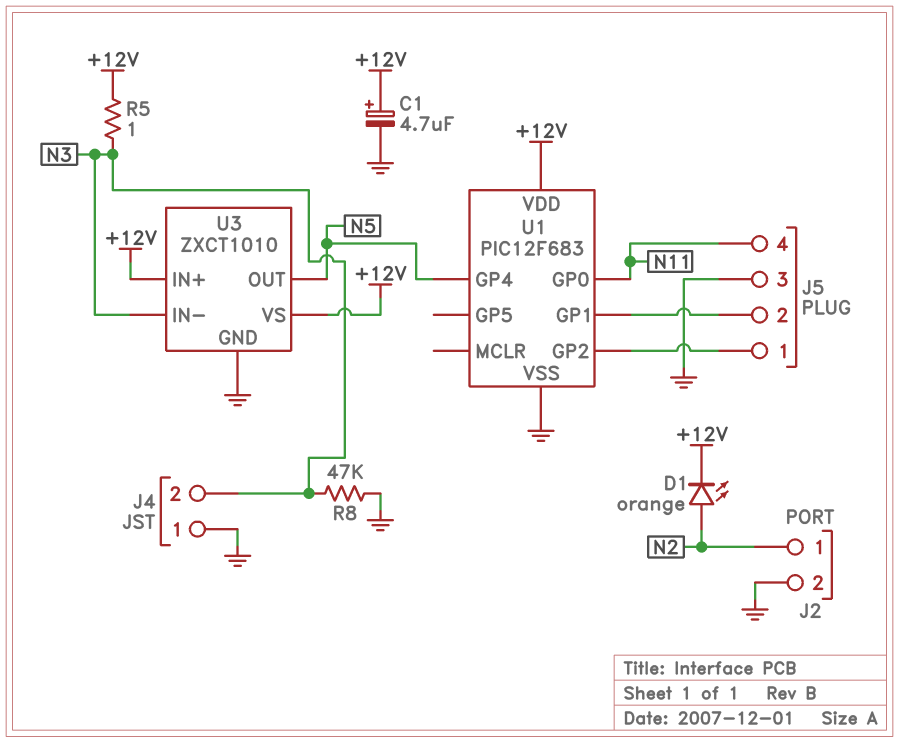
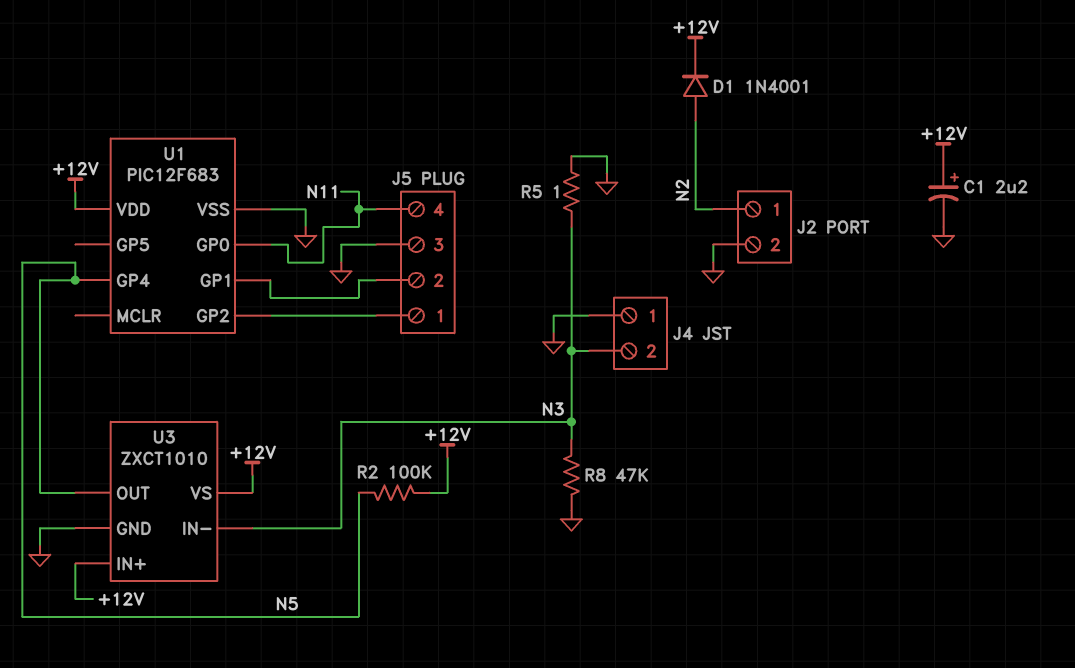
C1: 4.7uF (plus +12V, minus GND) -> 2.2uF (plus +12V, minus GND)
D1: LED orange (A N2, K +12V) -> diode 1N4001 (A N2, K +12V)
R2: none -> 100k (+12V, N5)
R5: 1 (+12V, N3) -> 1 (GND, N3)

